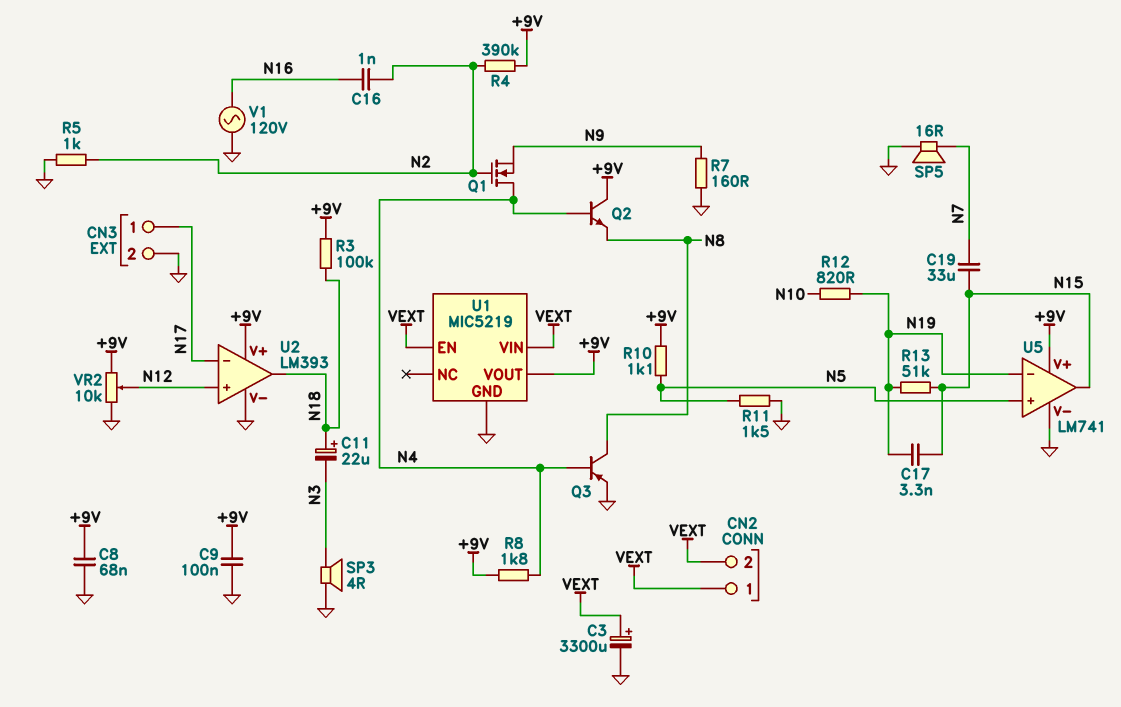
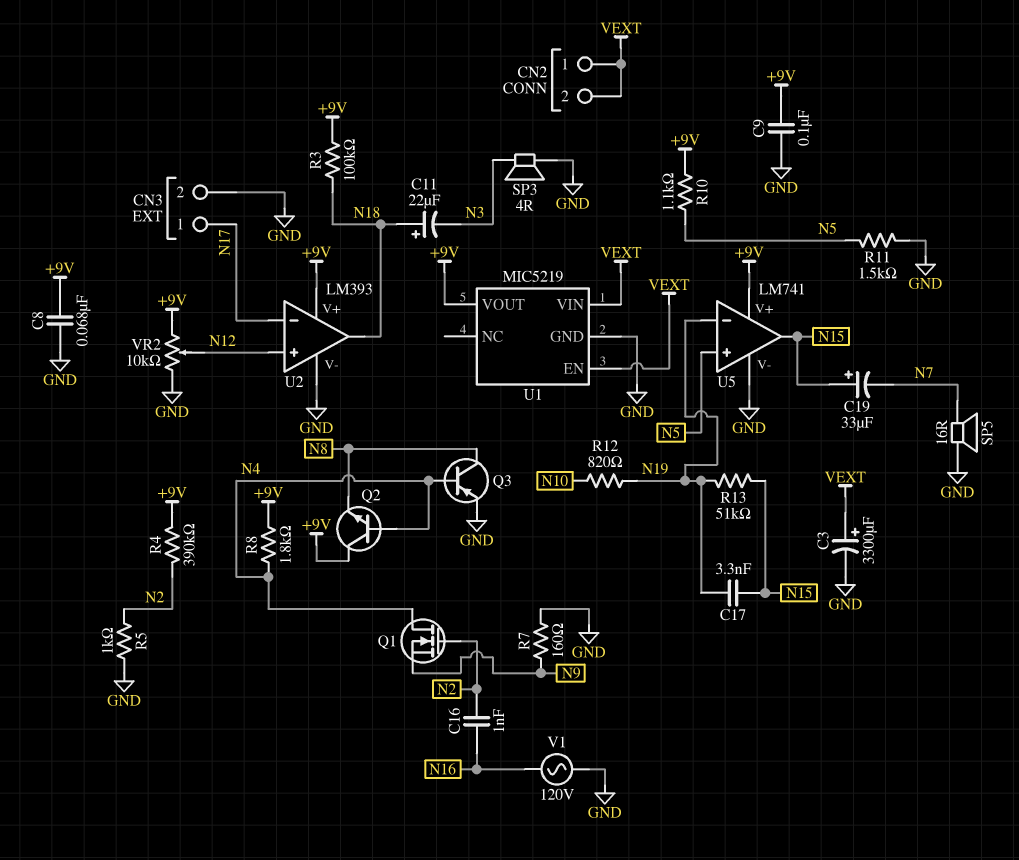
C19: 33uF (N7, N15) -> 33uF (plus N15, minus N7)

